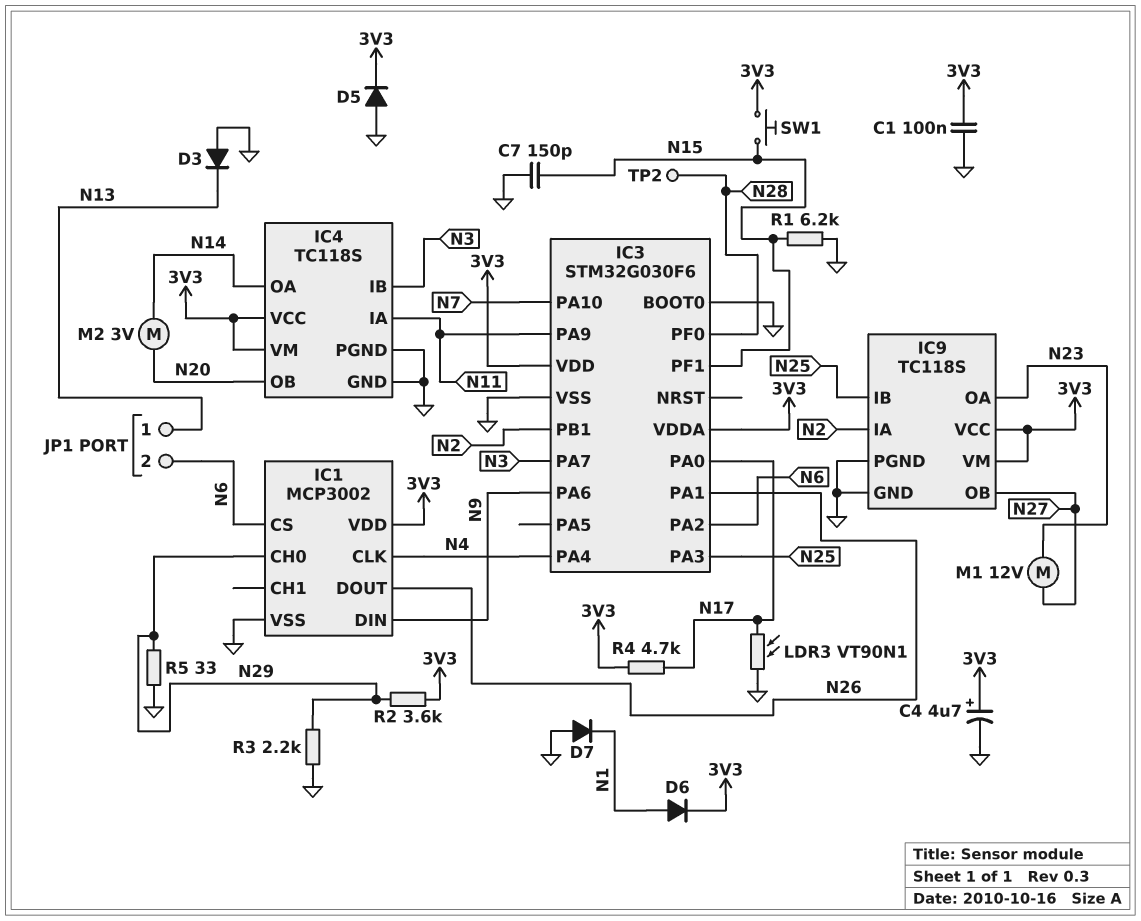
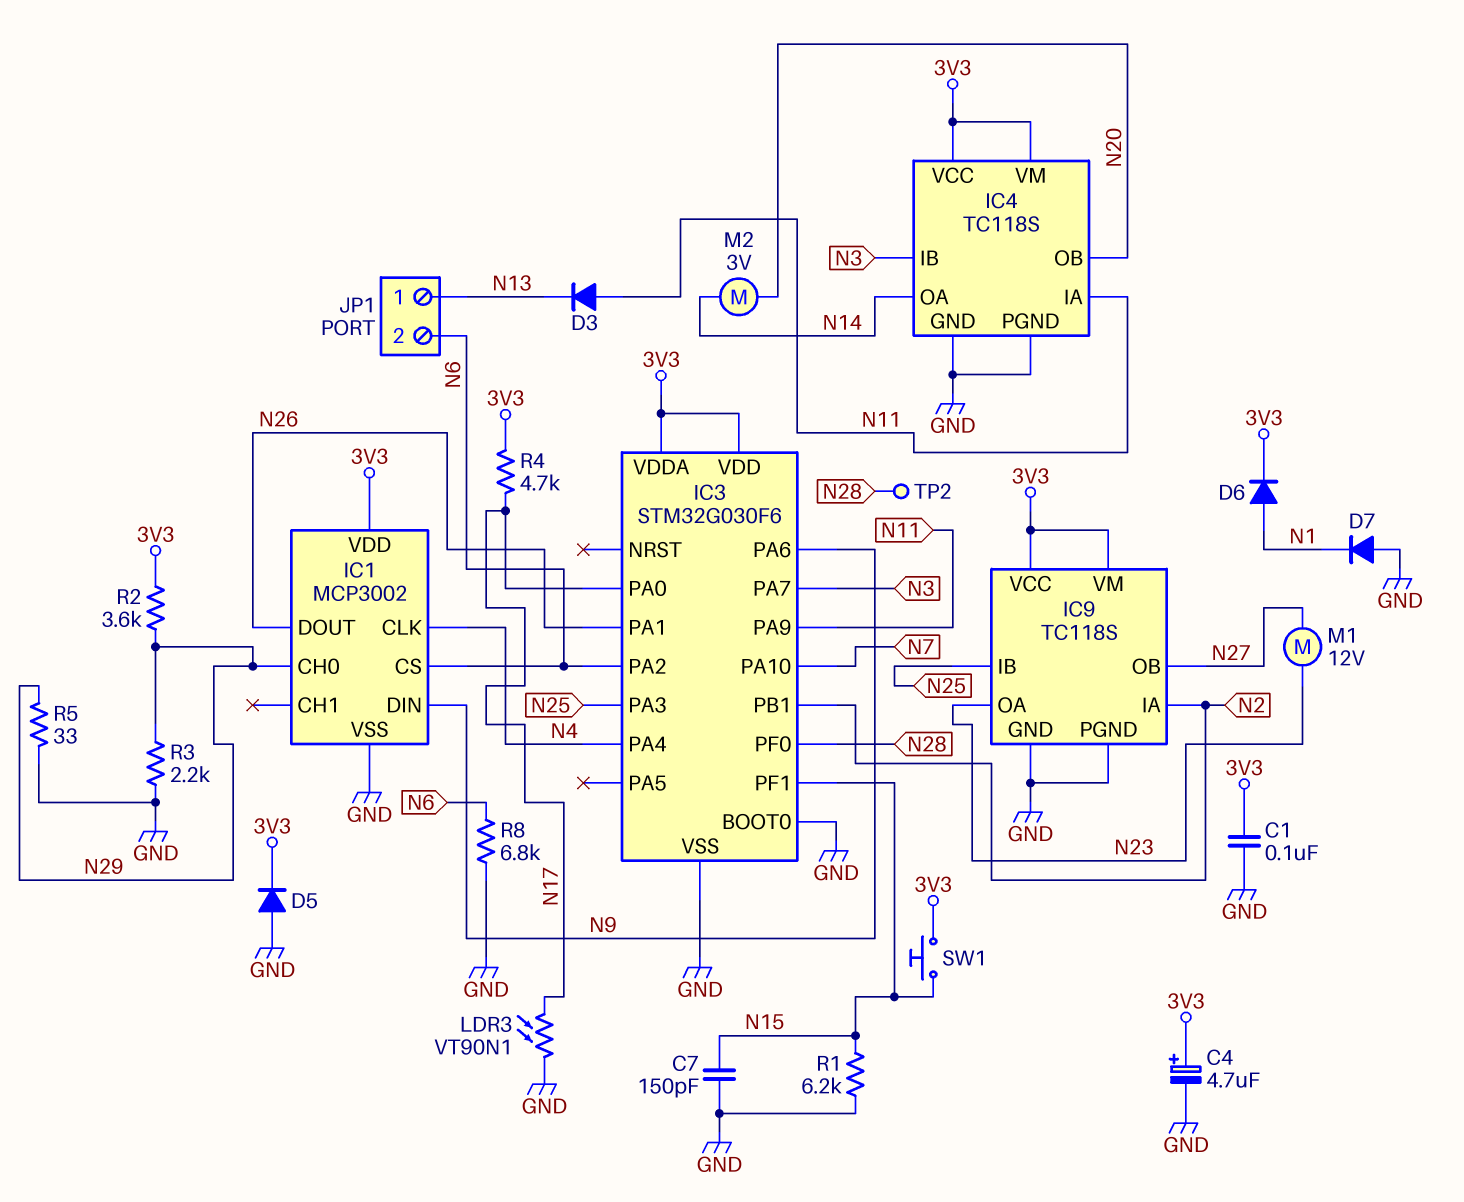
D3: diode (A GND, K N13) -> diode (A N11, K N13)
R8: none -> 6.8k (GND, N6)

